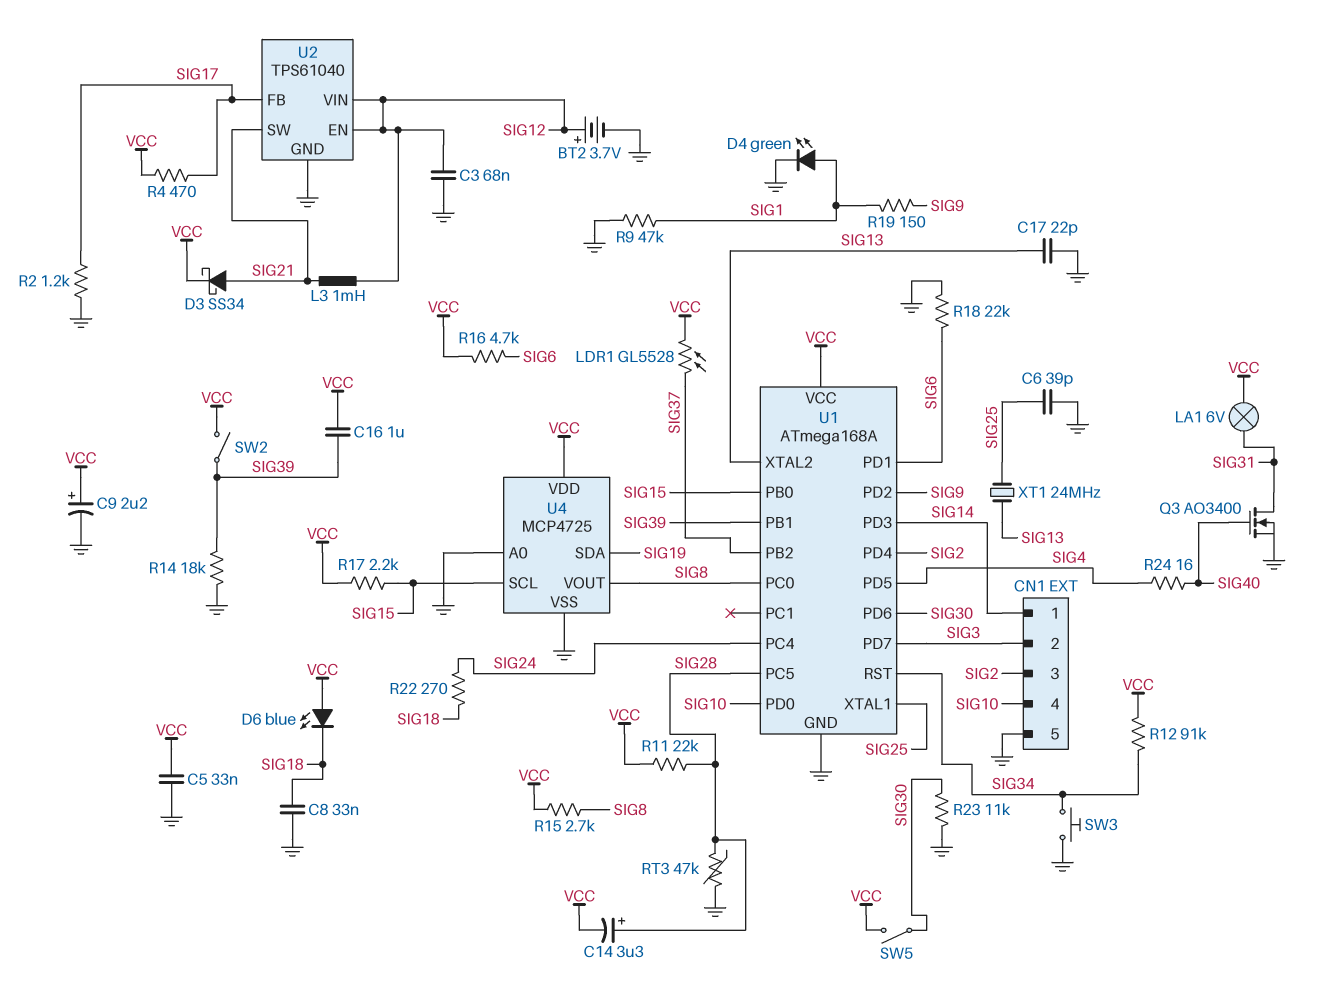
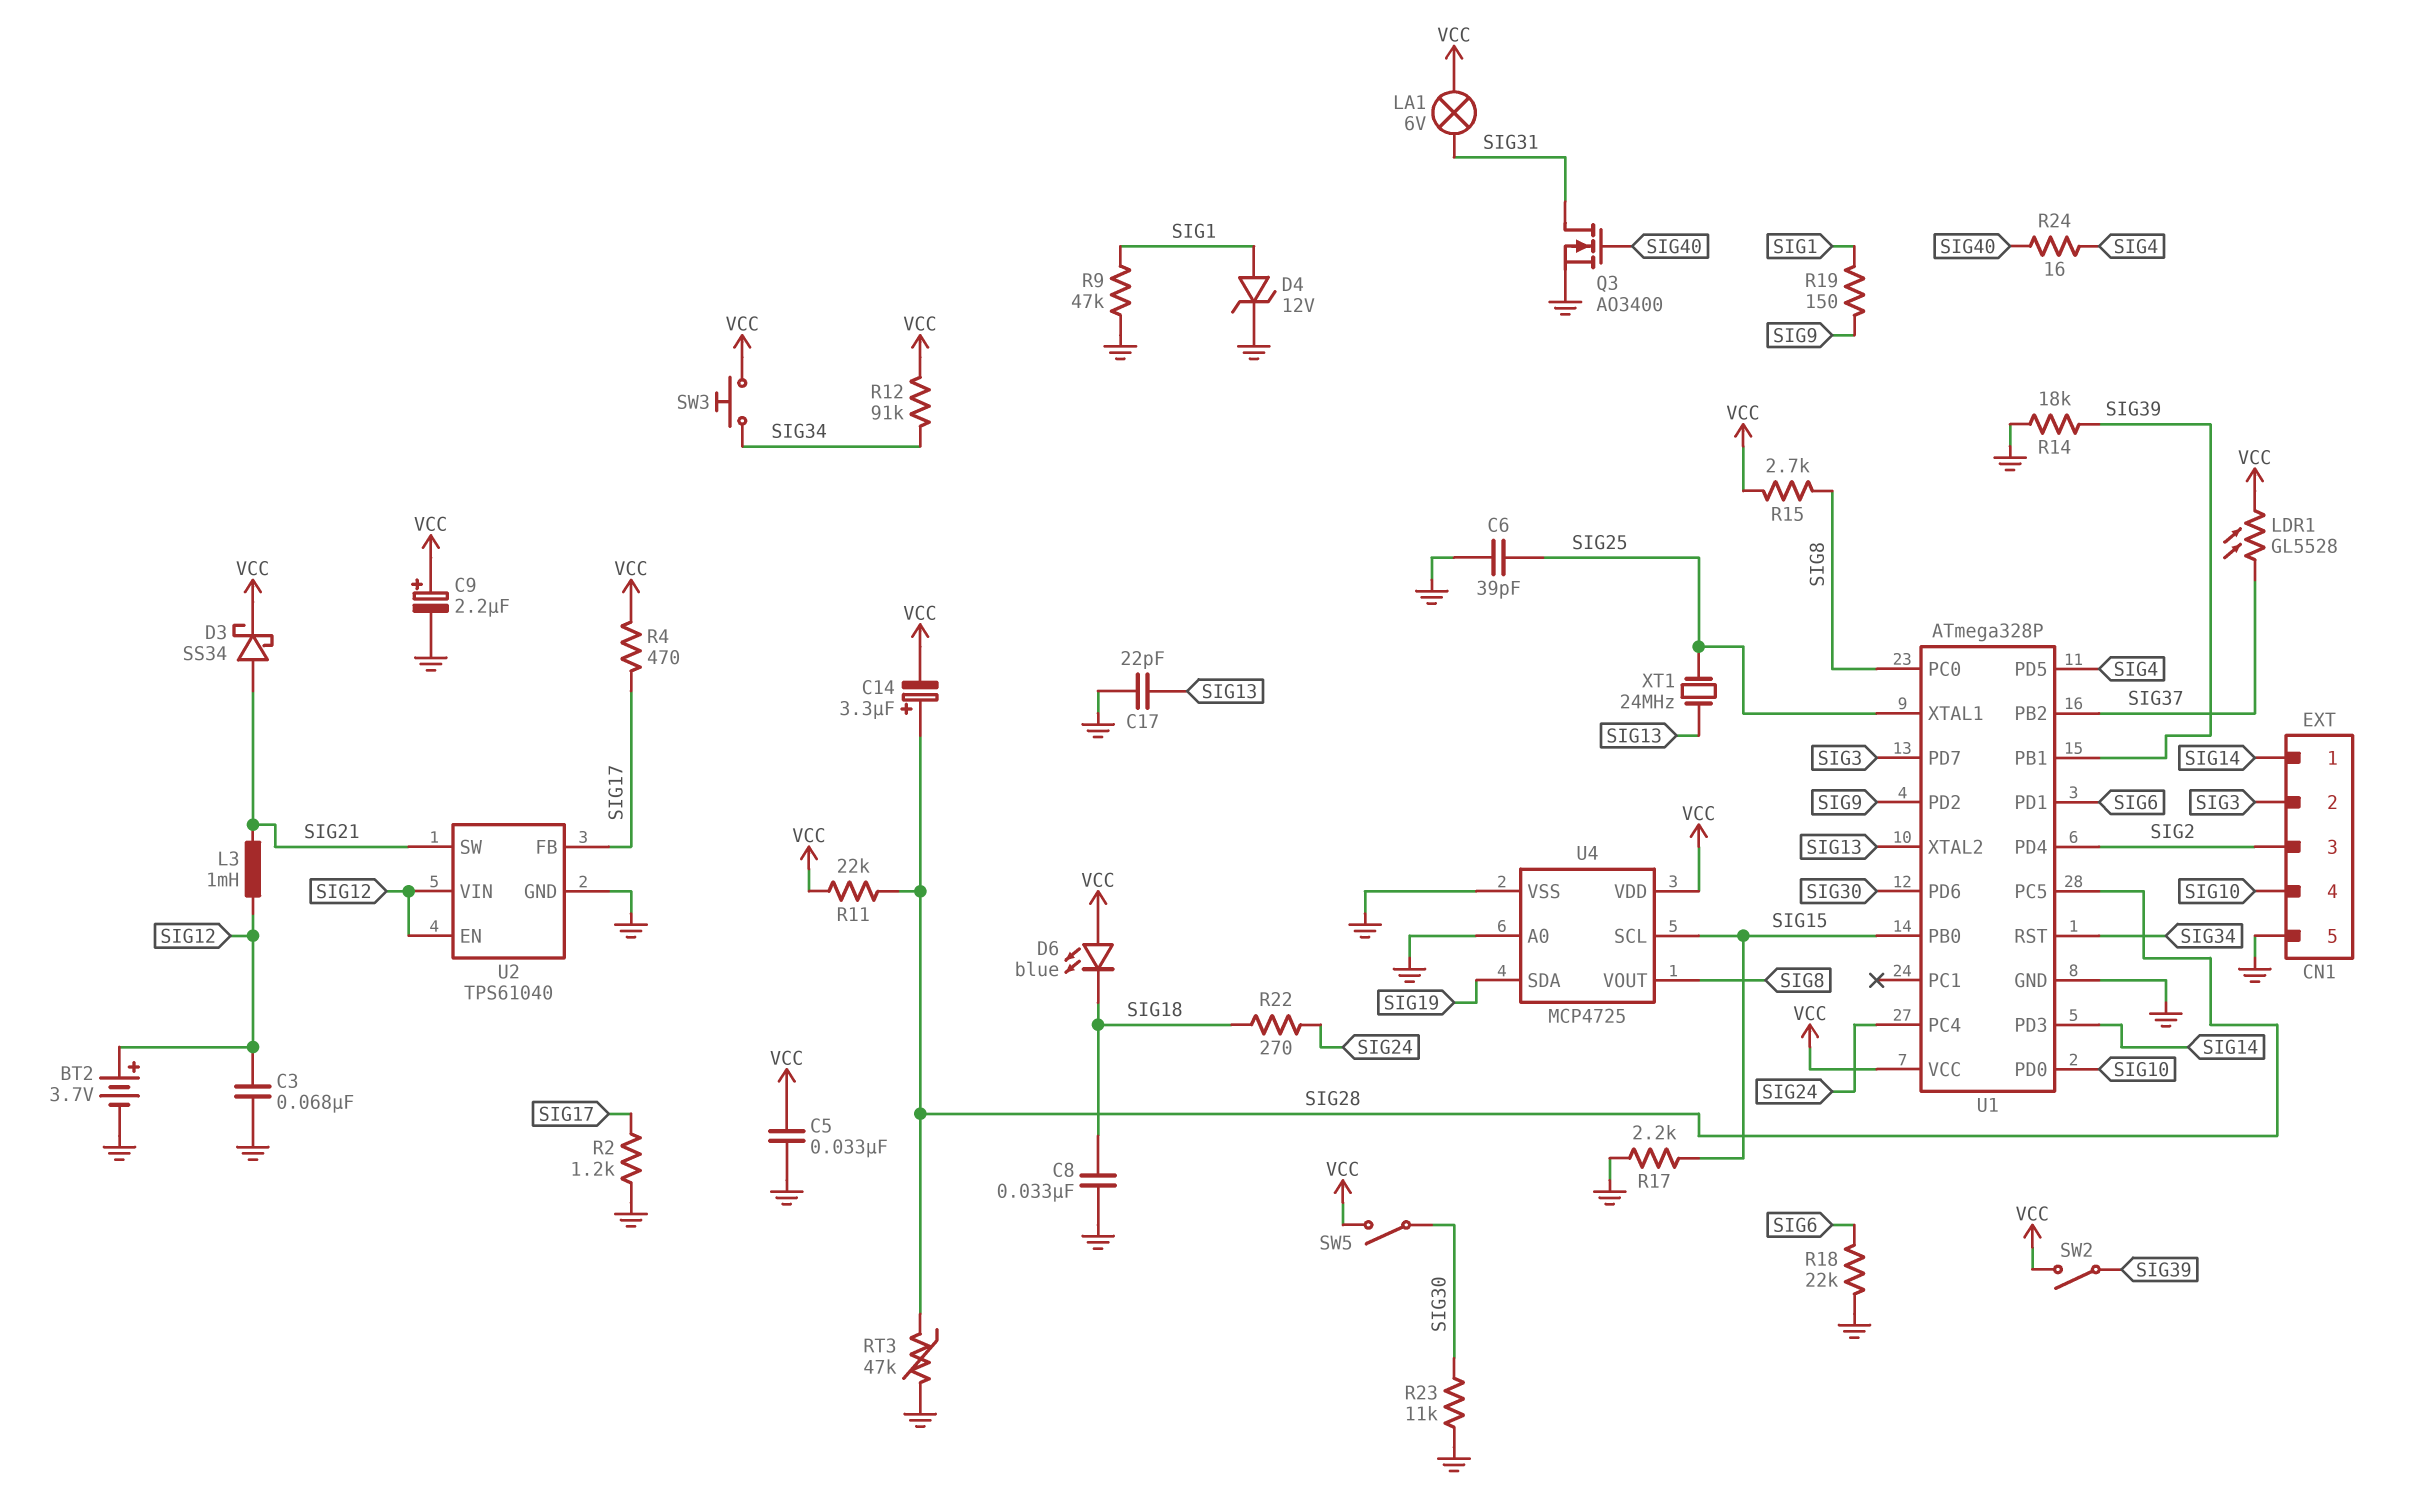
C16: 1uF (SIG39, VCC) -> none
D4: LED green (A SIG1, K GND) -> zener 12V (A SIG1, K GND)
R16: 4.7k (SIG6, VCC) -> none
R17: 2.2k (SIG15, VCC) -> 2.2k (GND, SIG15)
SW3: button (GND, SIG34) -> button (SIG34, VCC)
U1: ATmega168A -> ATmega328P

